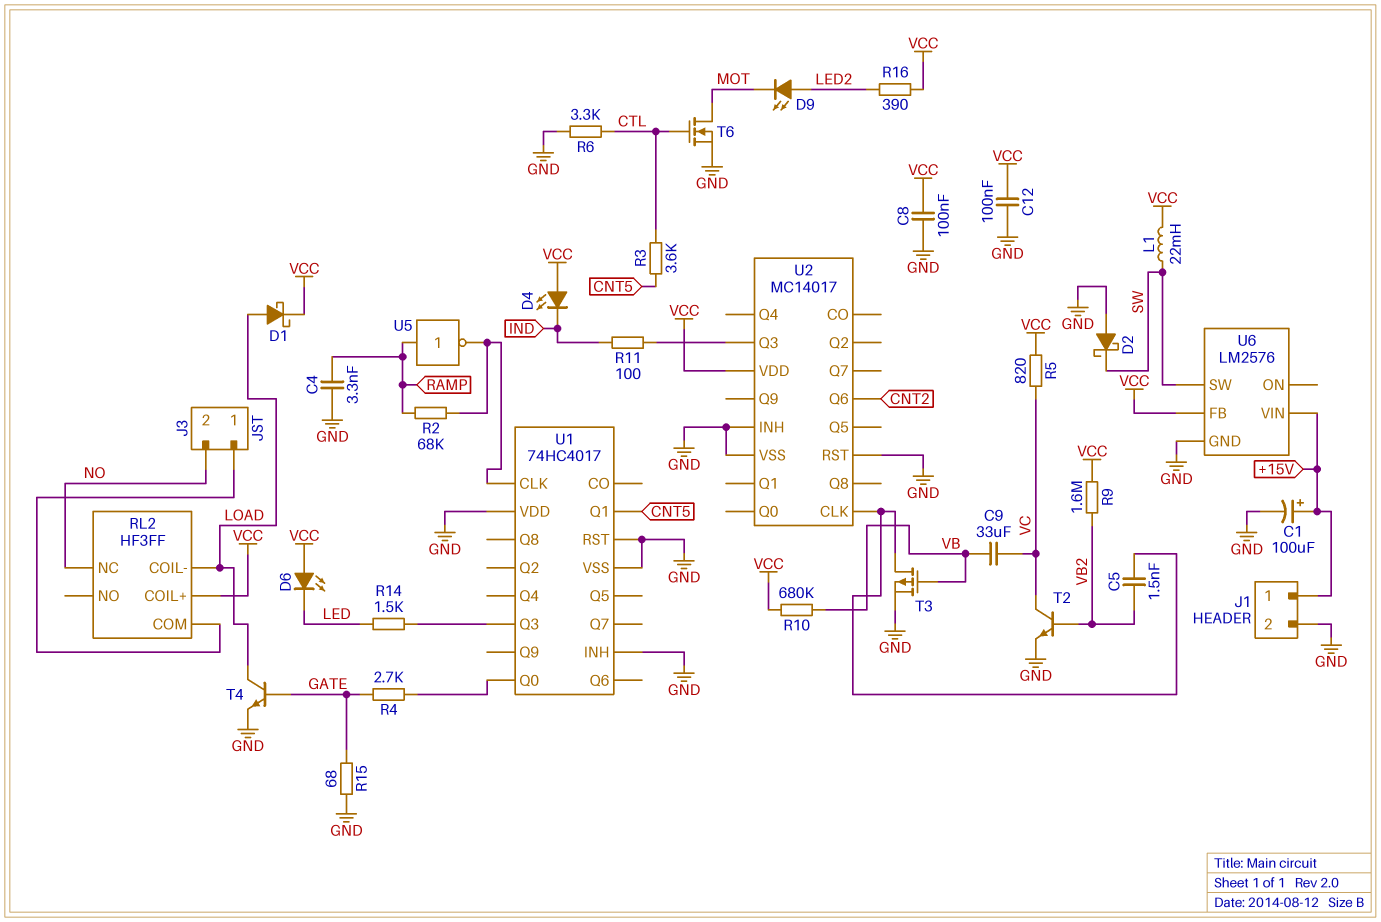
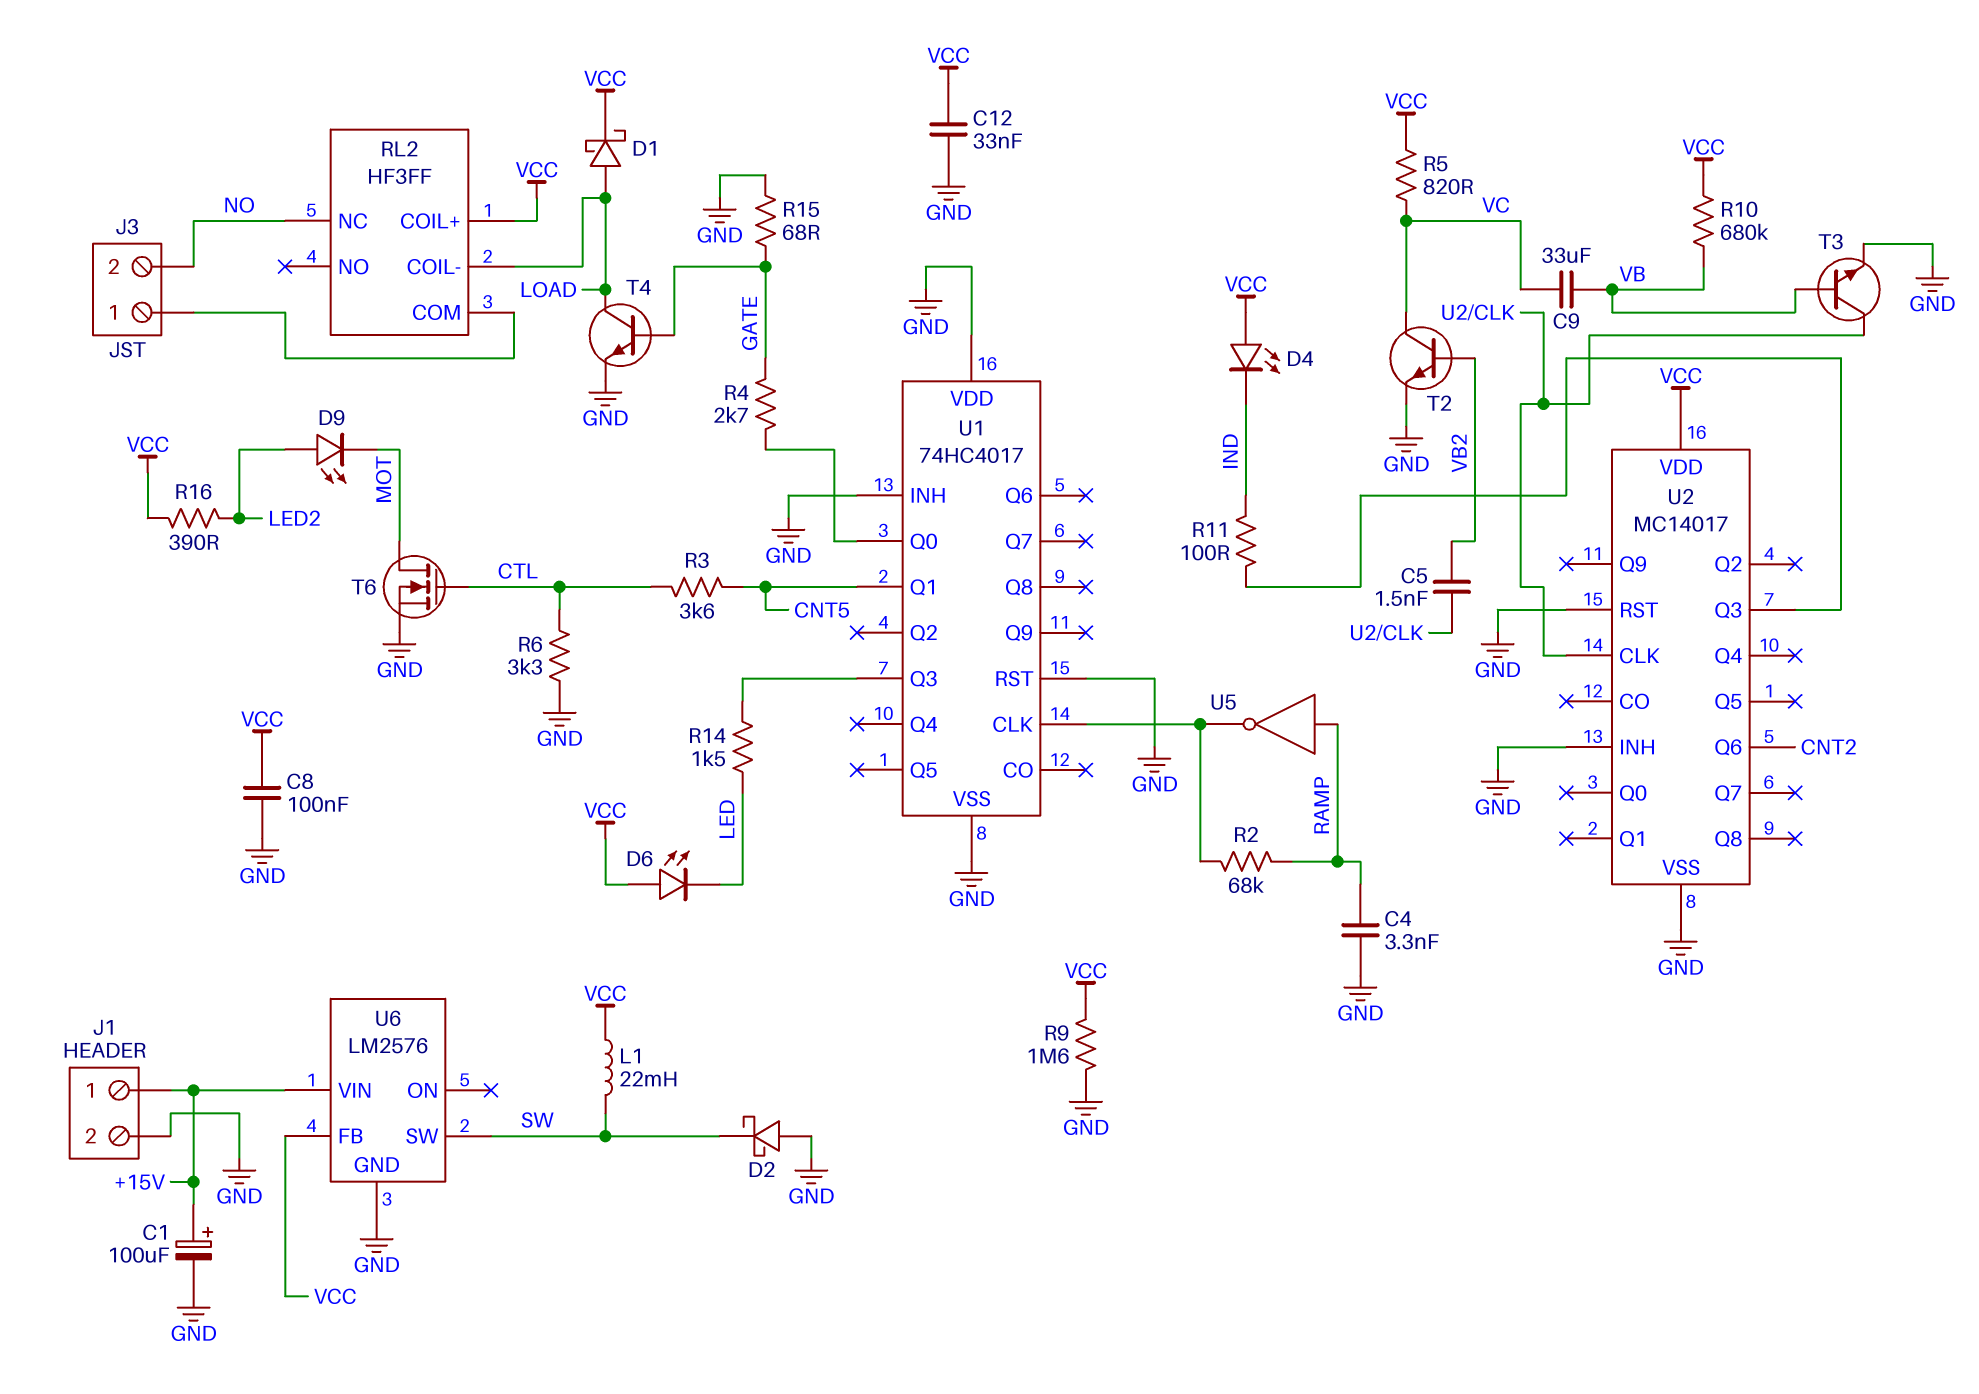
C12: 100nF (GND, VCC) -> 33nF (GND, VCC)
R9: 1.6M (VB2, VCC) -> 1.6M (GND, VCC)
T3: PMOS (G VB, D U2/CLK, S GND) -> NPN (B VB, C U2/CLK, E GND)

